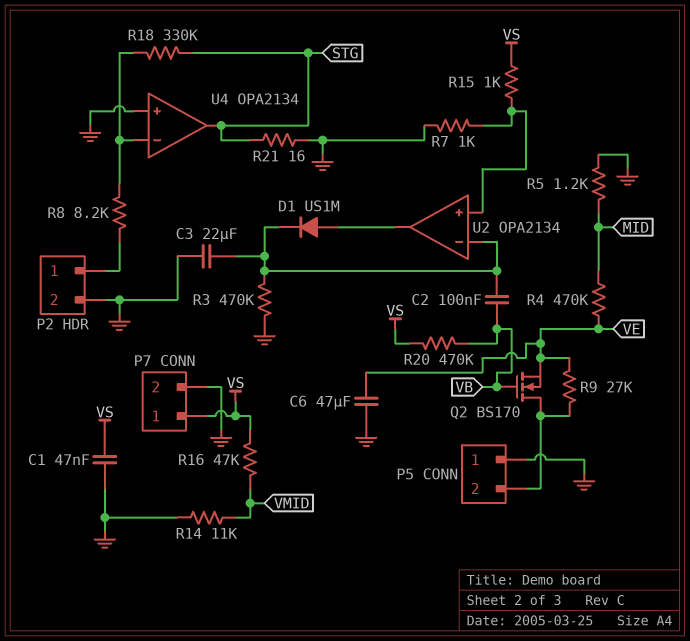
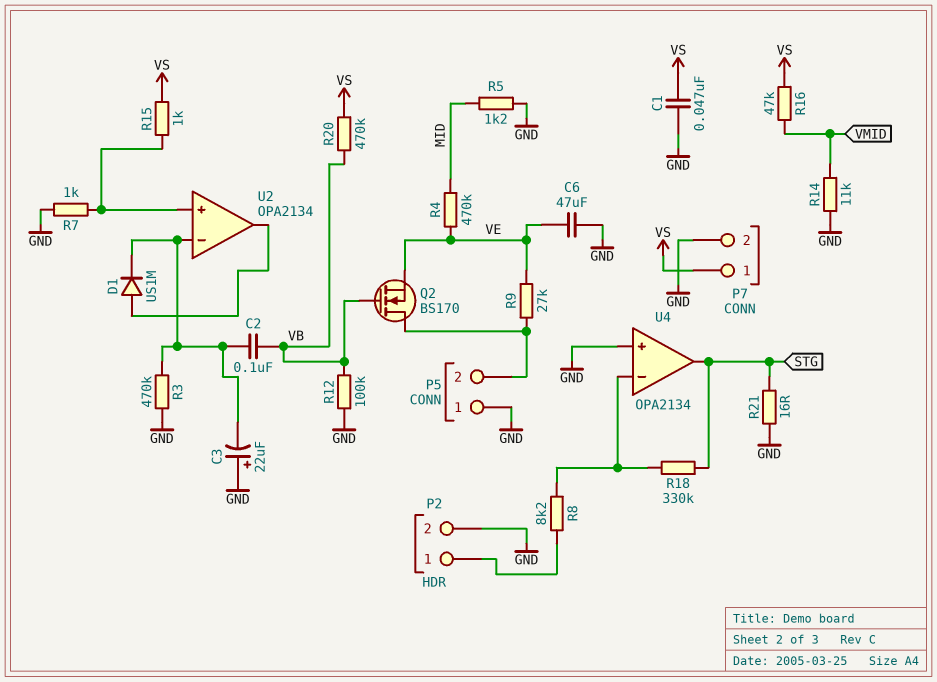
C3: 22uF (GND, U2/in-) -> 22uF (plus GND, minus U2/in-)
R12: none -> 100k (GND, VB)

